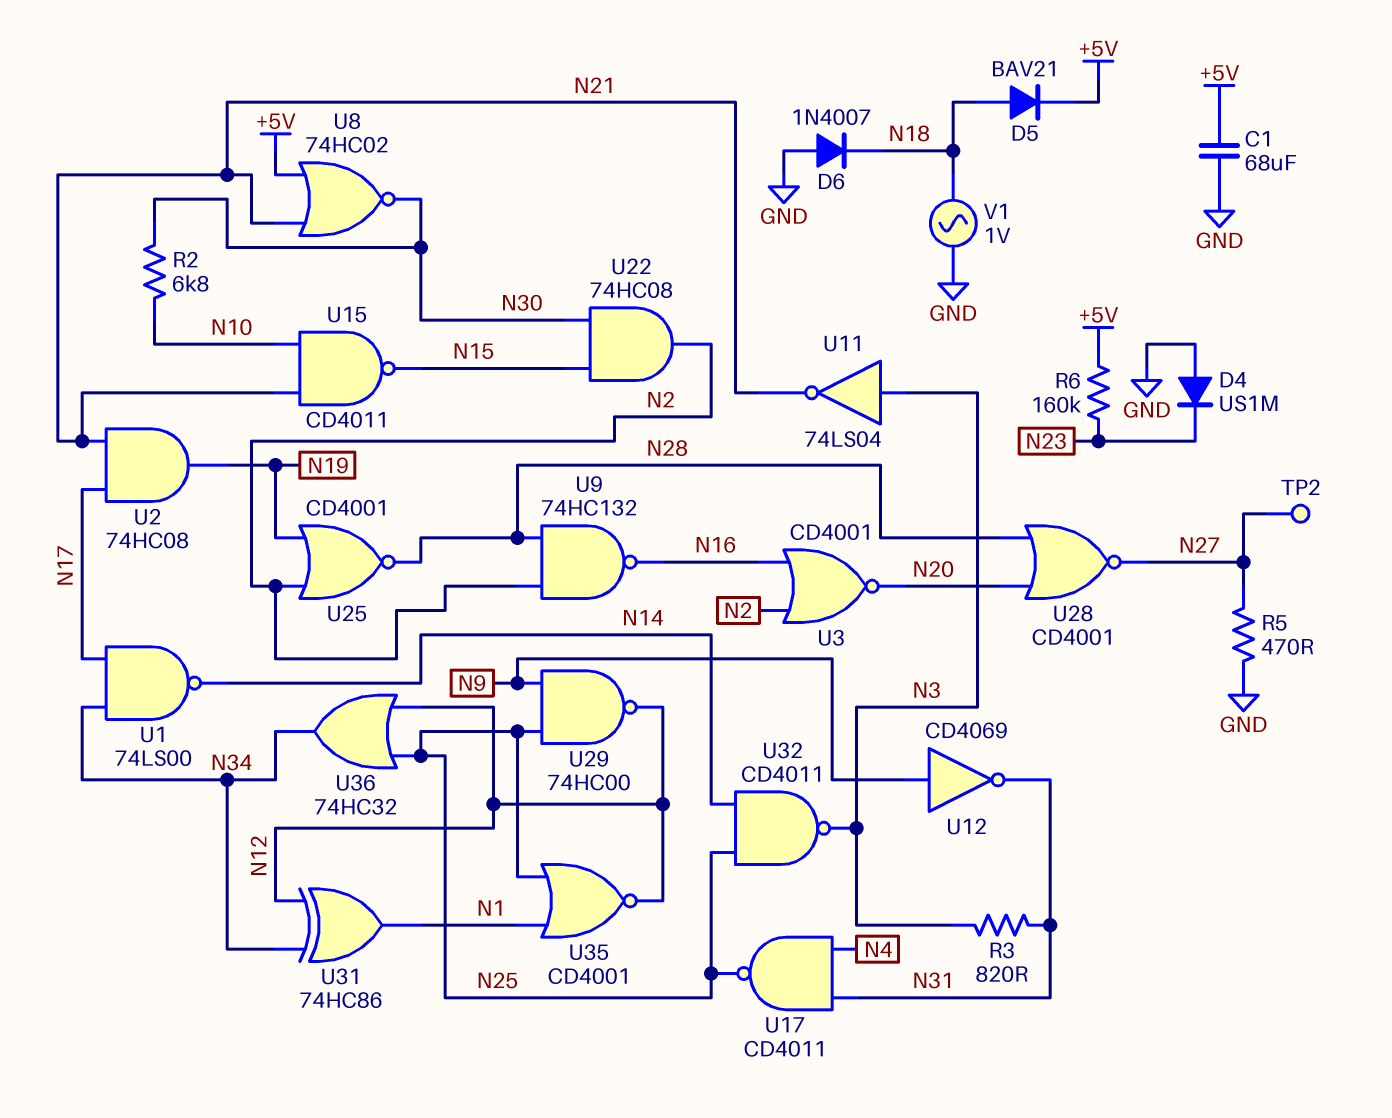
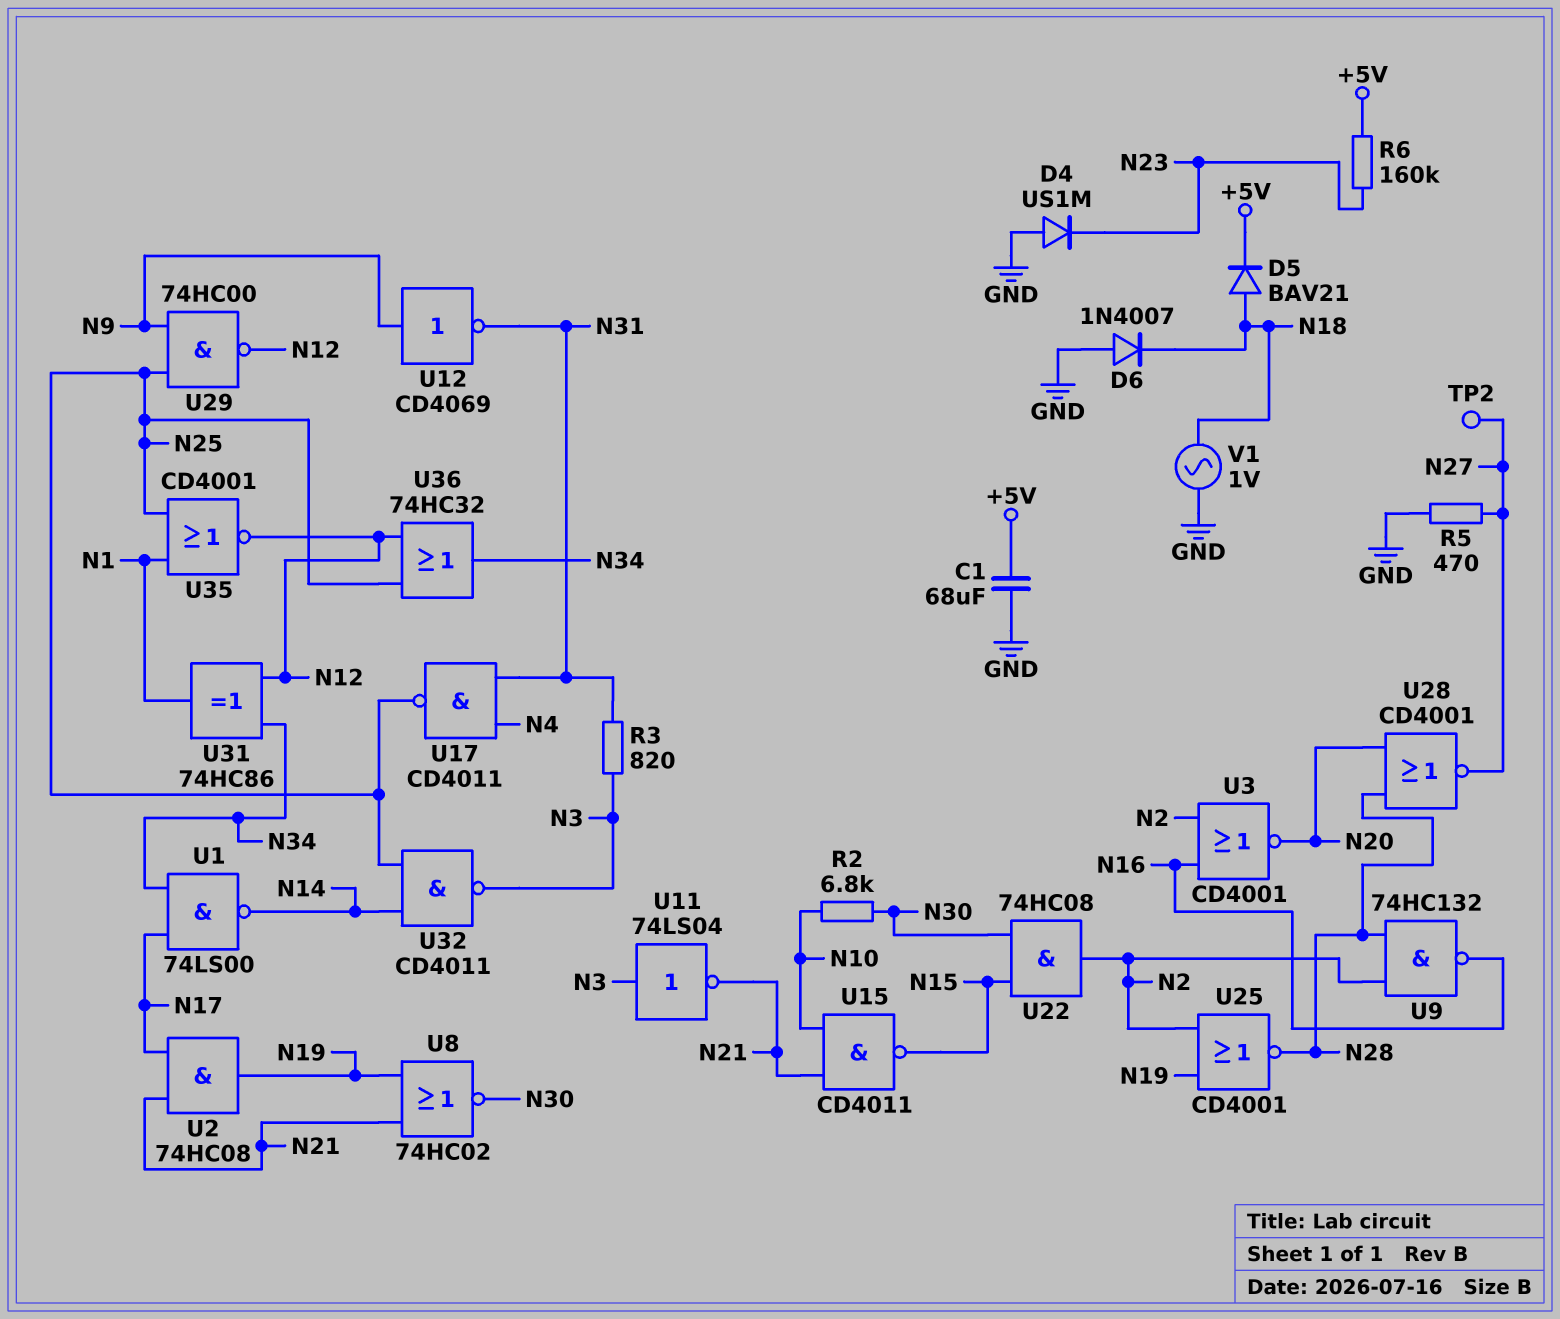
U8: NOR 74HC02 (in +5V, in N21, out N30) -> NOR 74HC02 (in N19, in N21, out N30)

